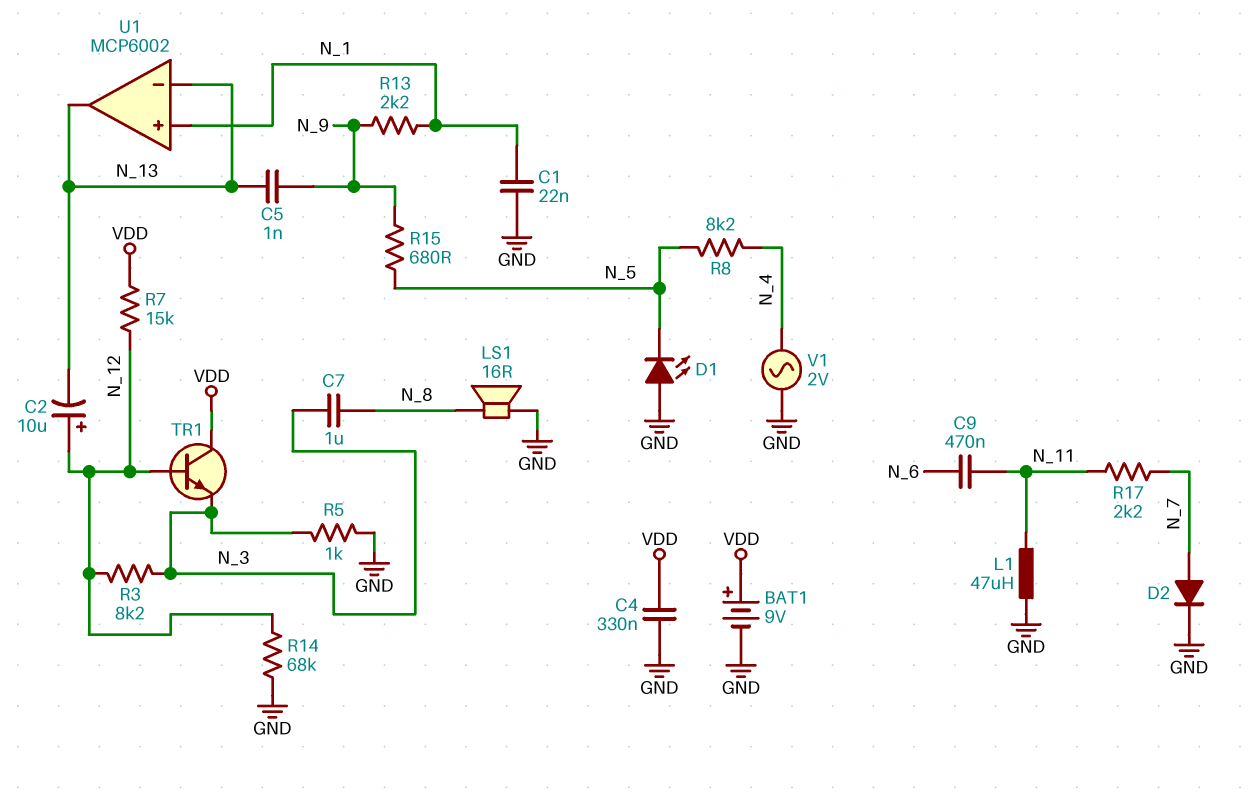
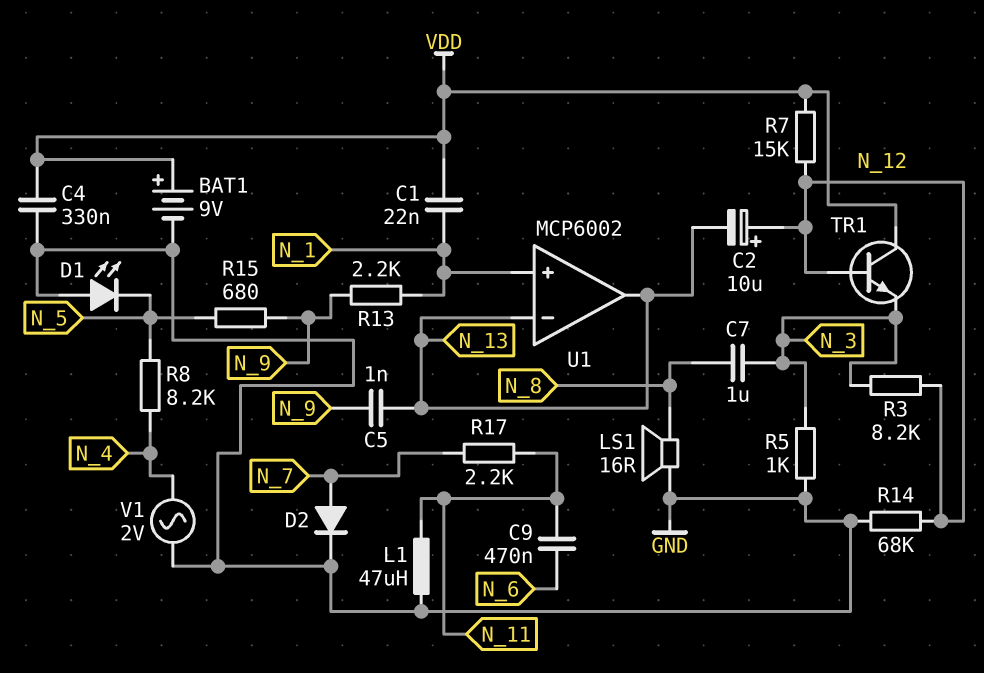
C1: 22nF (GND, N_1) -> 22nF (N_1, VDD)

